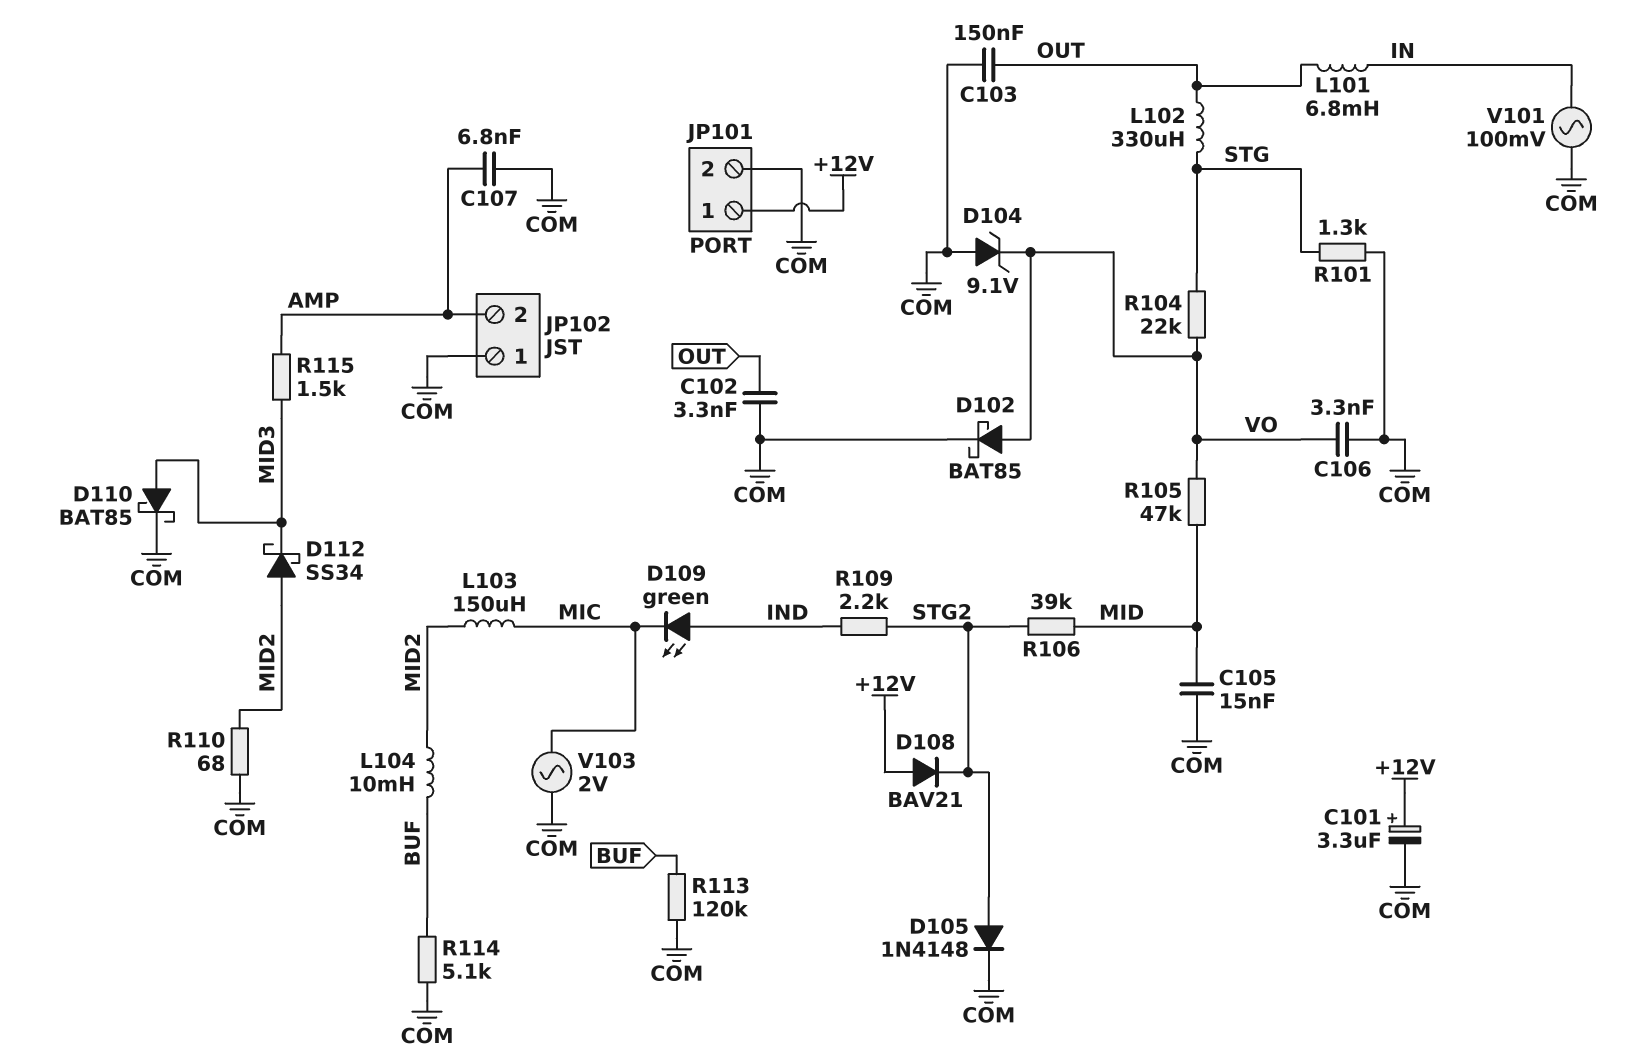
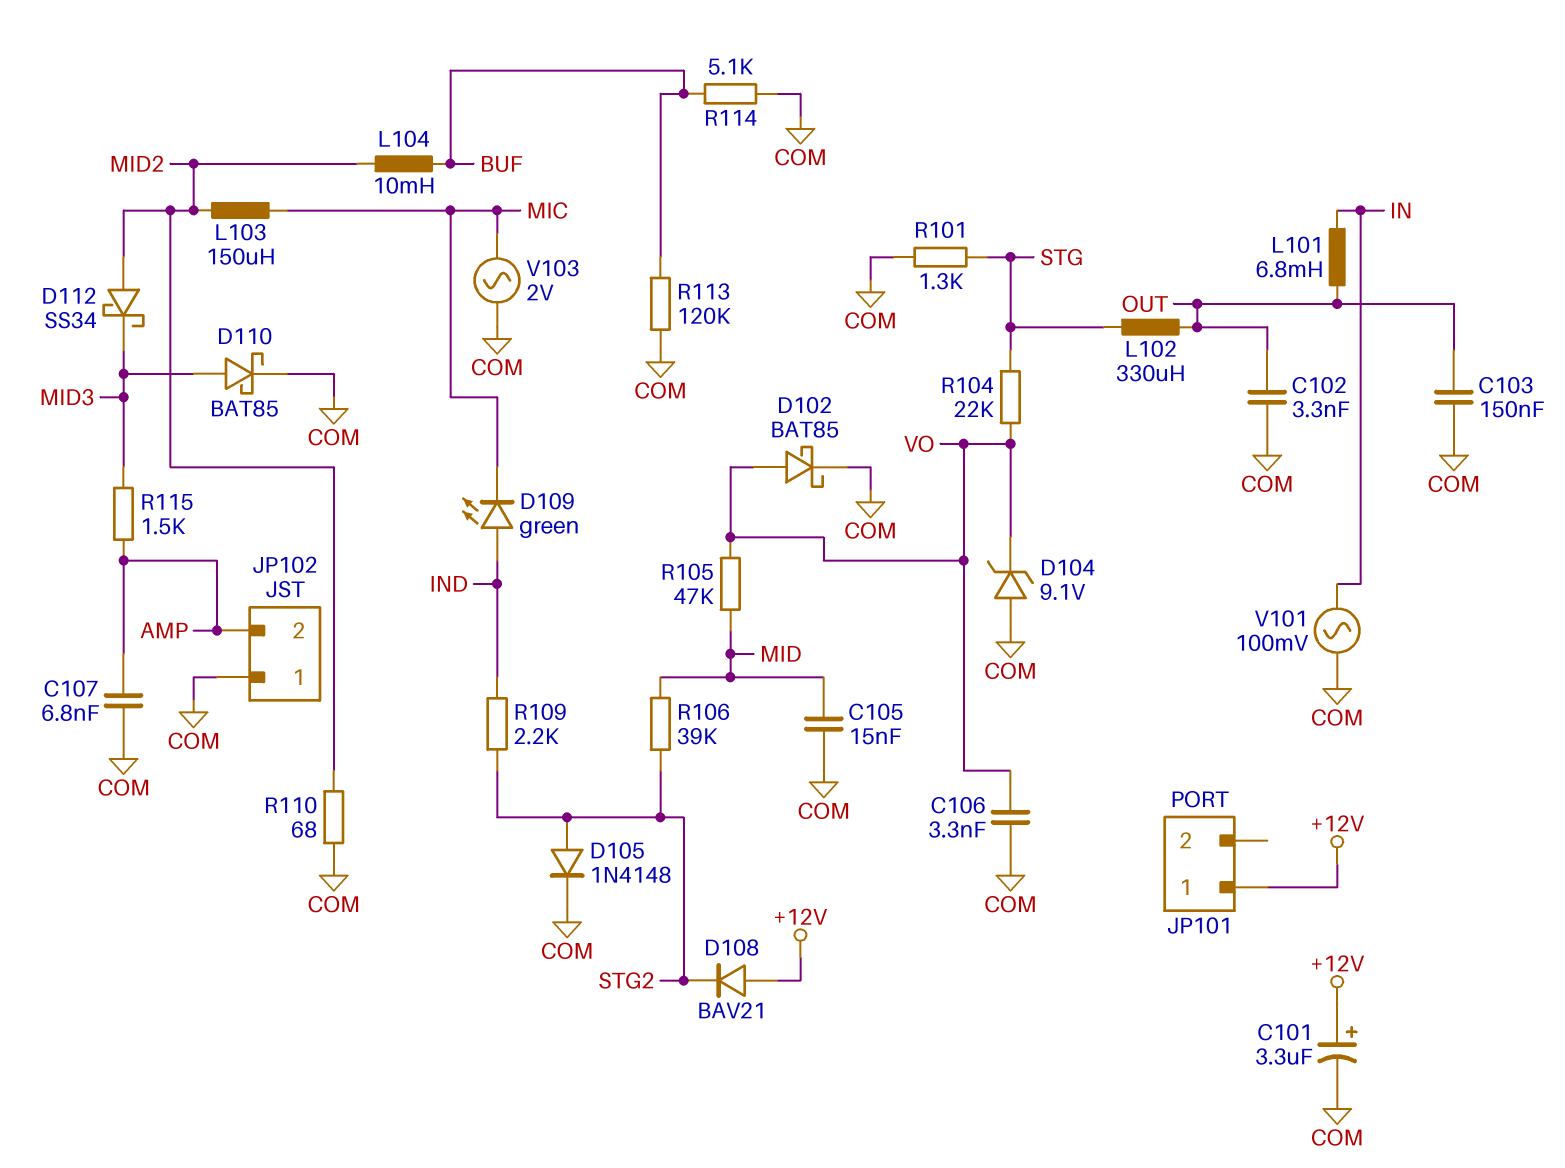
JP101 pin 2: COM -> none

